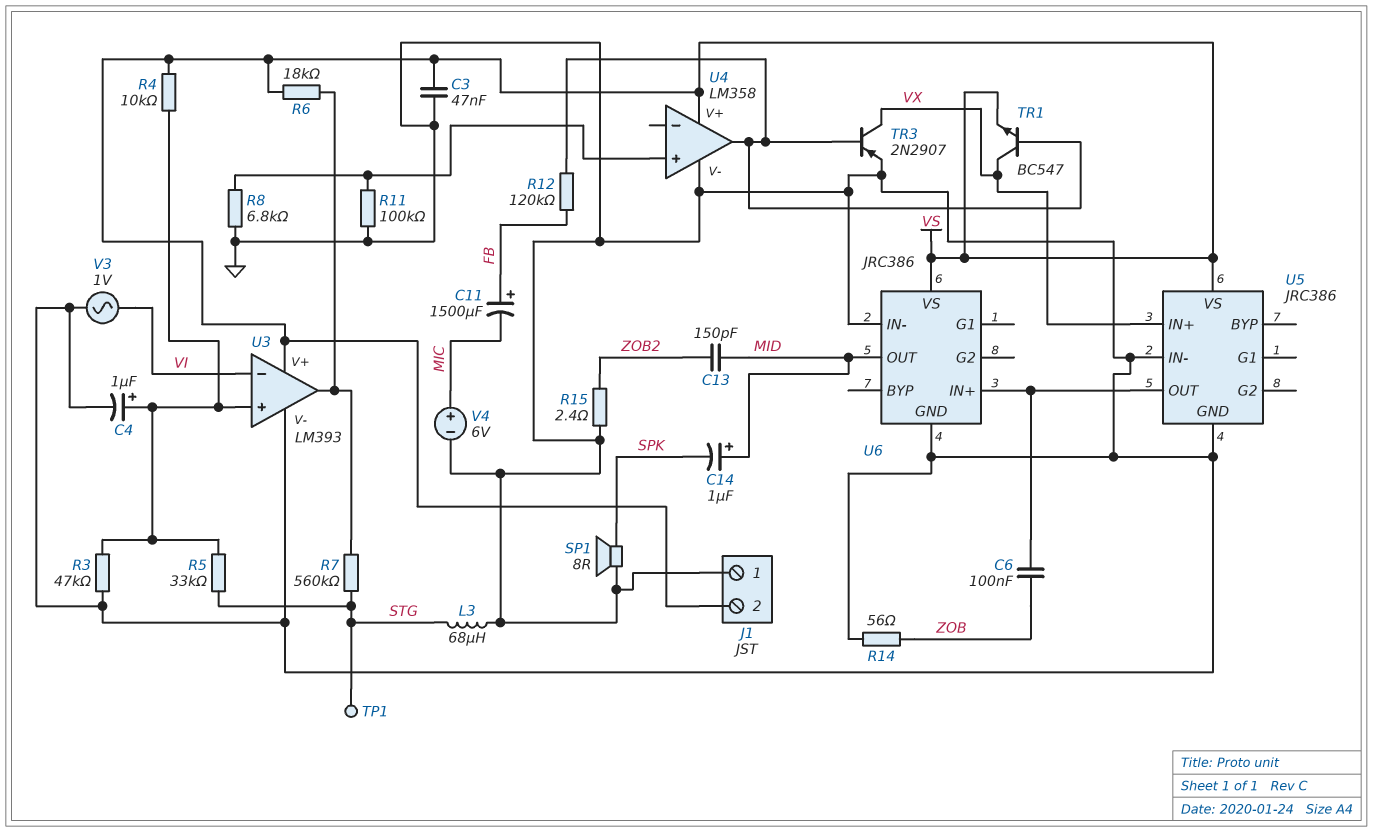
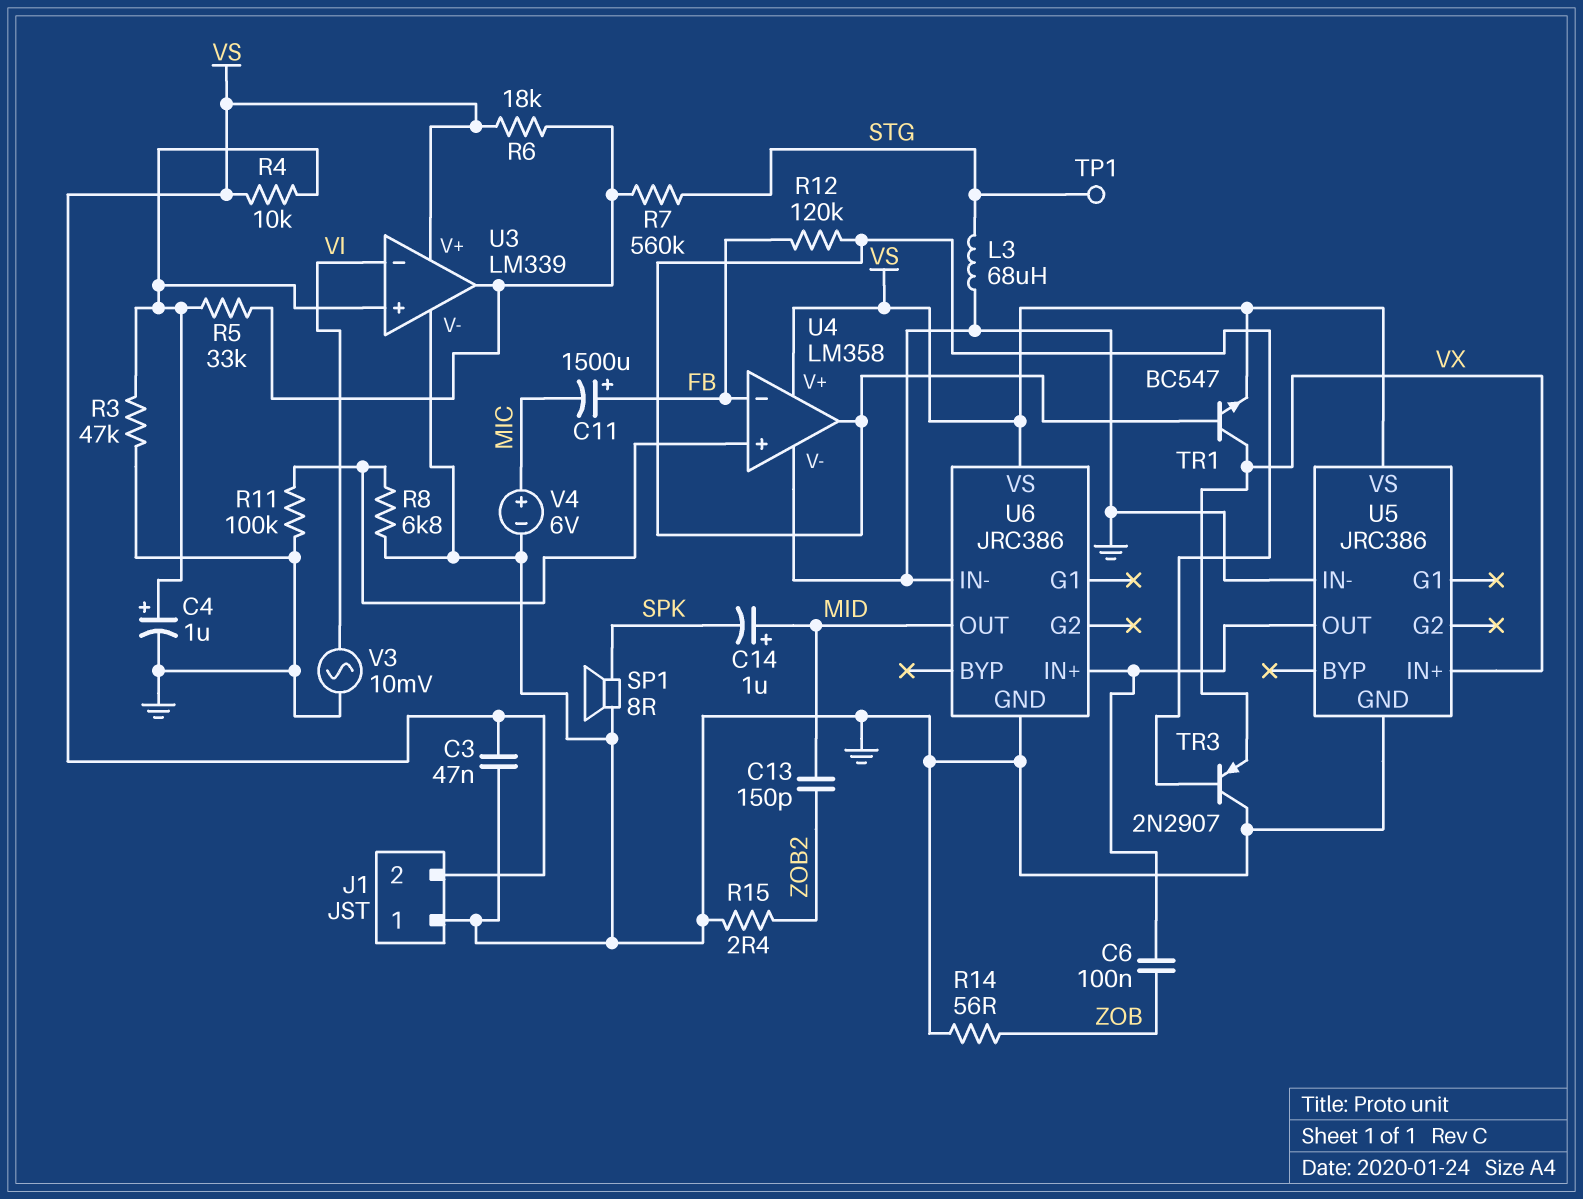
R5: 33k (STG, U3/in+) -> 33k (U3/in+, U3/out)
TR3: PNP 2N2907 (B U4/out, C VX, E GND) -> PNP 2N2907 (B U4/out, C GND, E VX)
U3: LM393 -> LM339
U4 pin in-: none -> FB
V3: AC 1V (GND, VI) -> AC 10mV (GND, VI)

